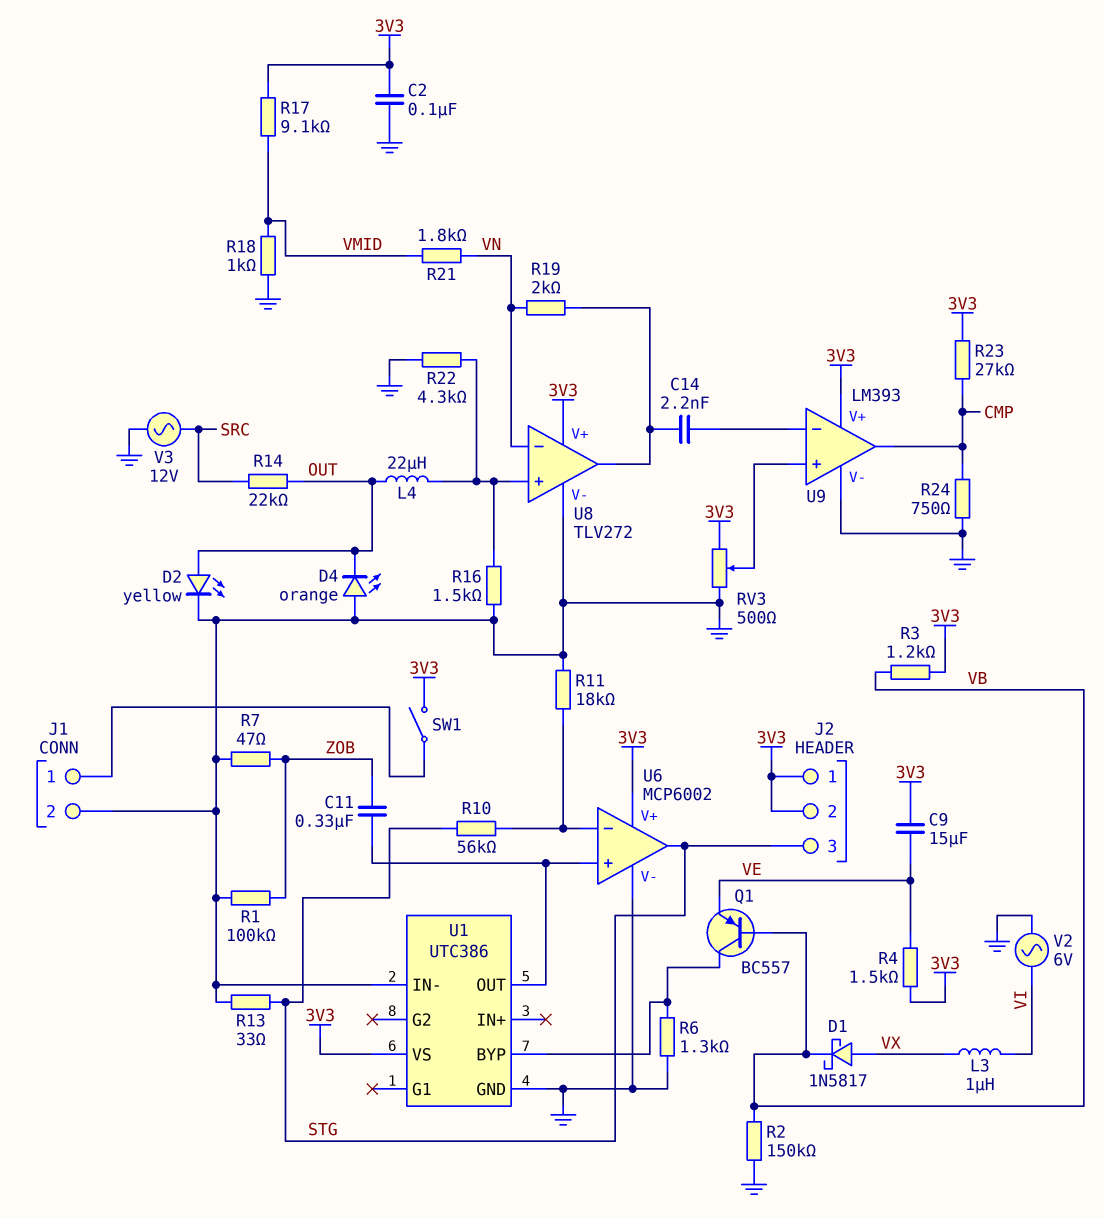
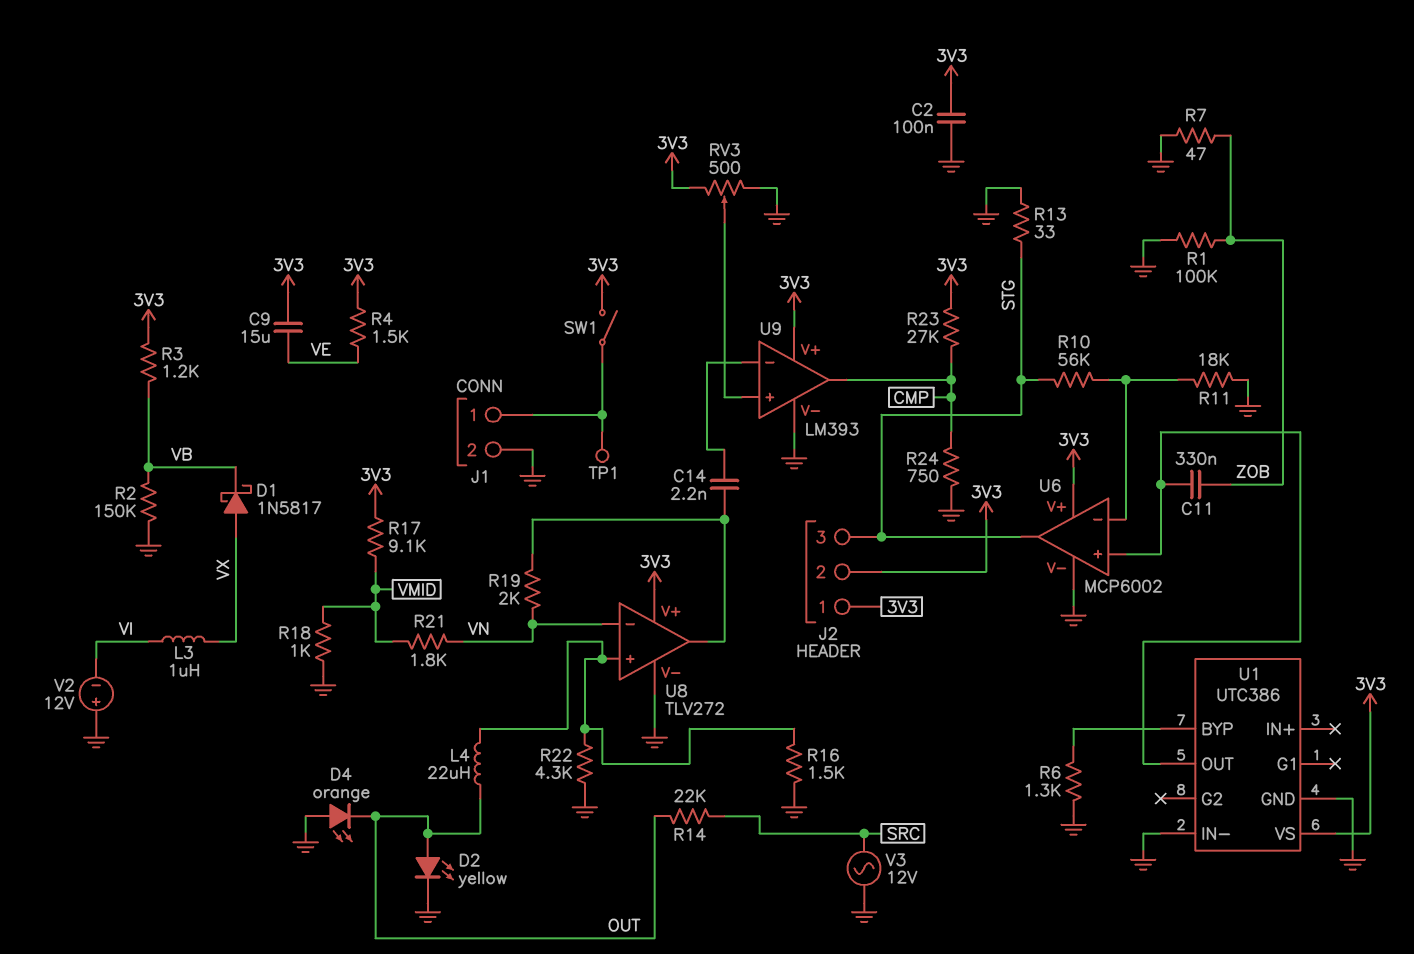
Q1: PNP BC557 (B VB, C U1/BYP, E VE) -> none
TP1: none -> test point (J1/1)
V2: AC 6V (GND, VI) -> 12V (plus GND, minus VI)

